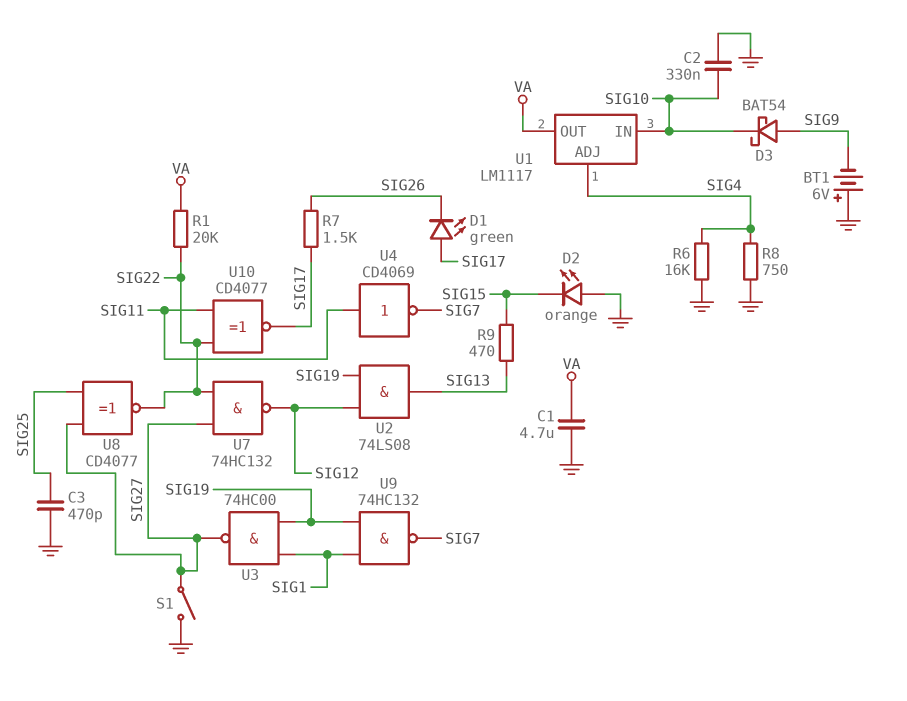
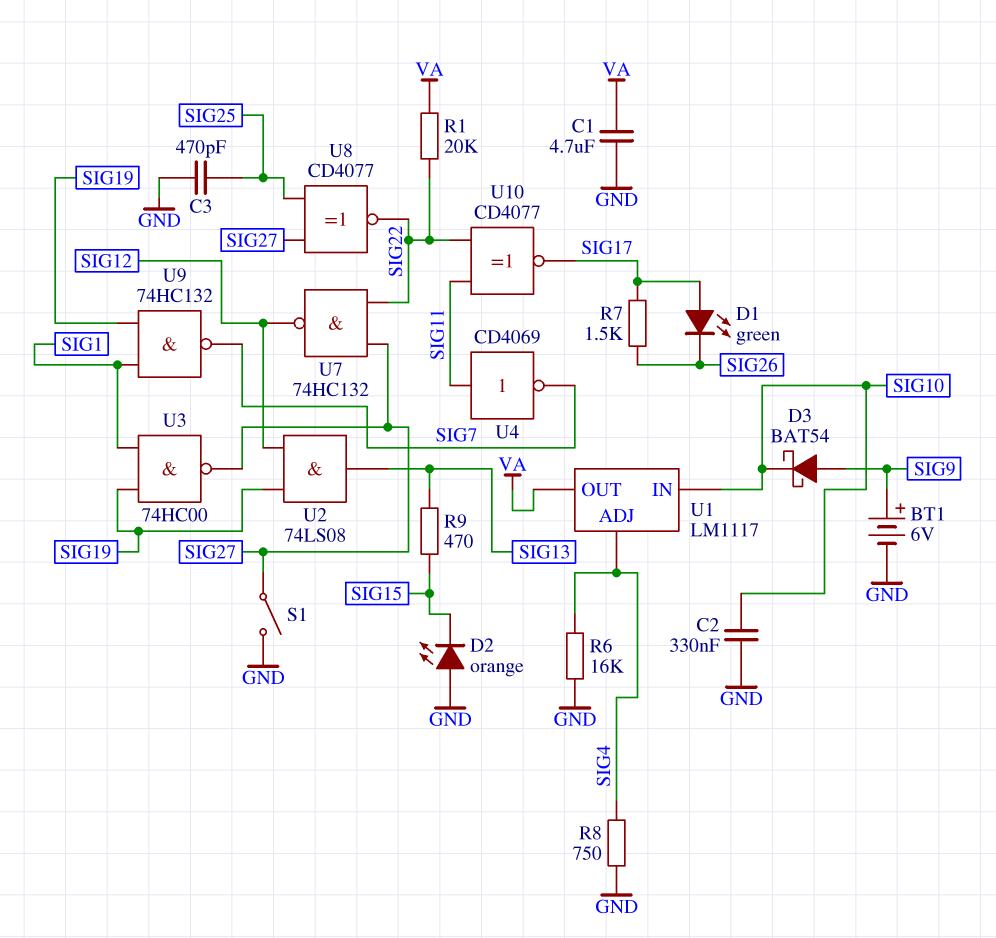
BT1: 6V (plus GND, minus SIG9) -> 6V (plus SIG9, minus GND)

